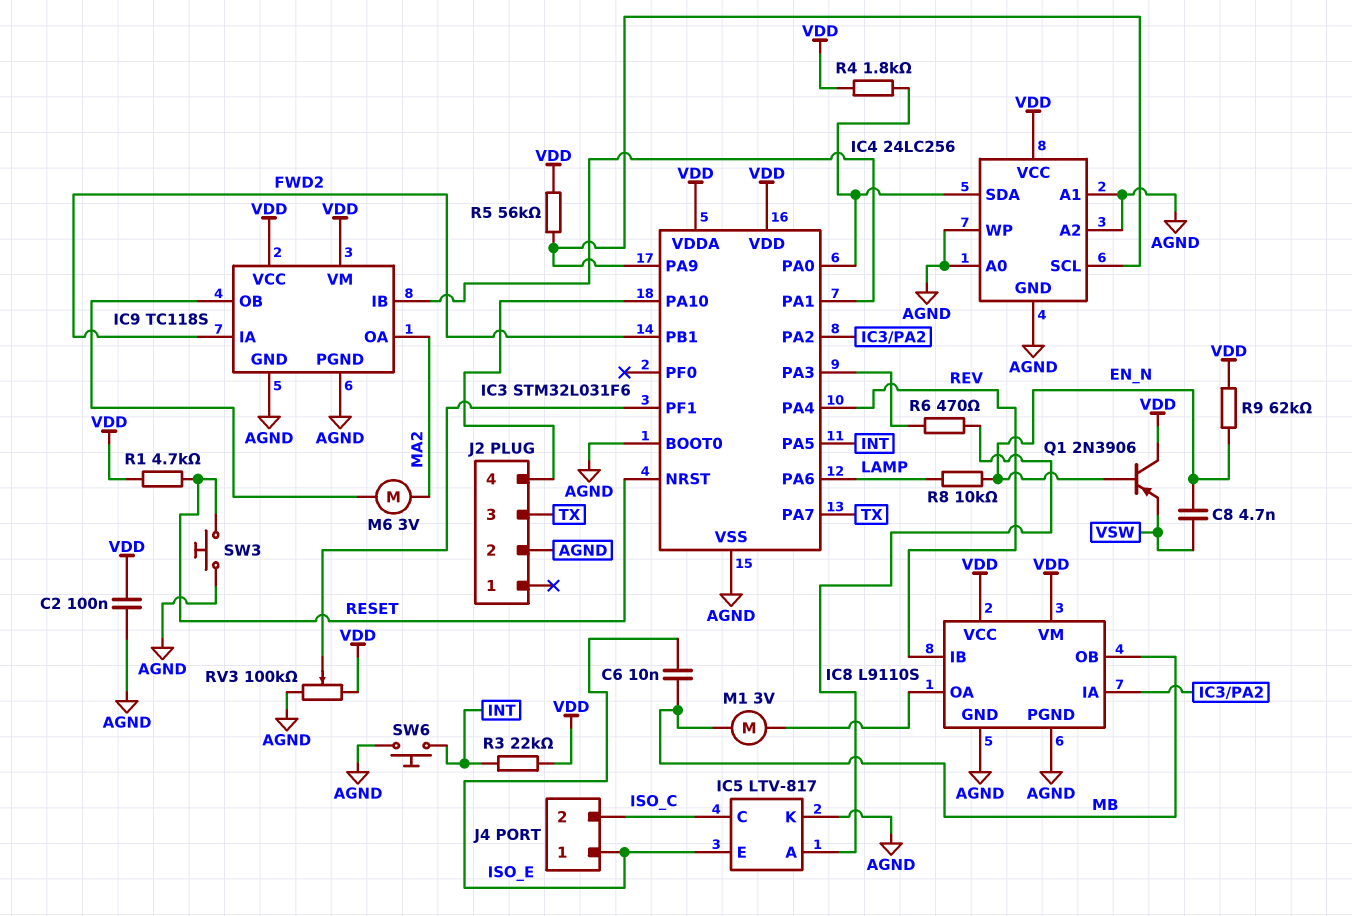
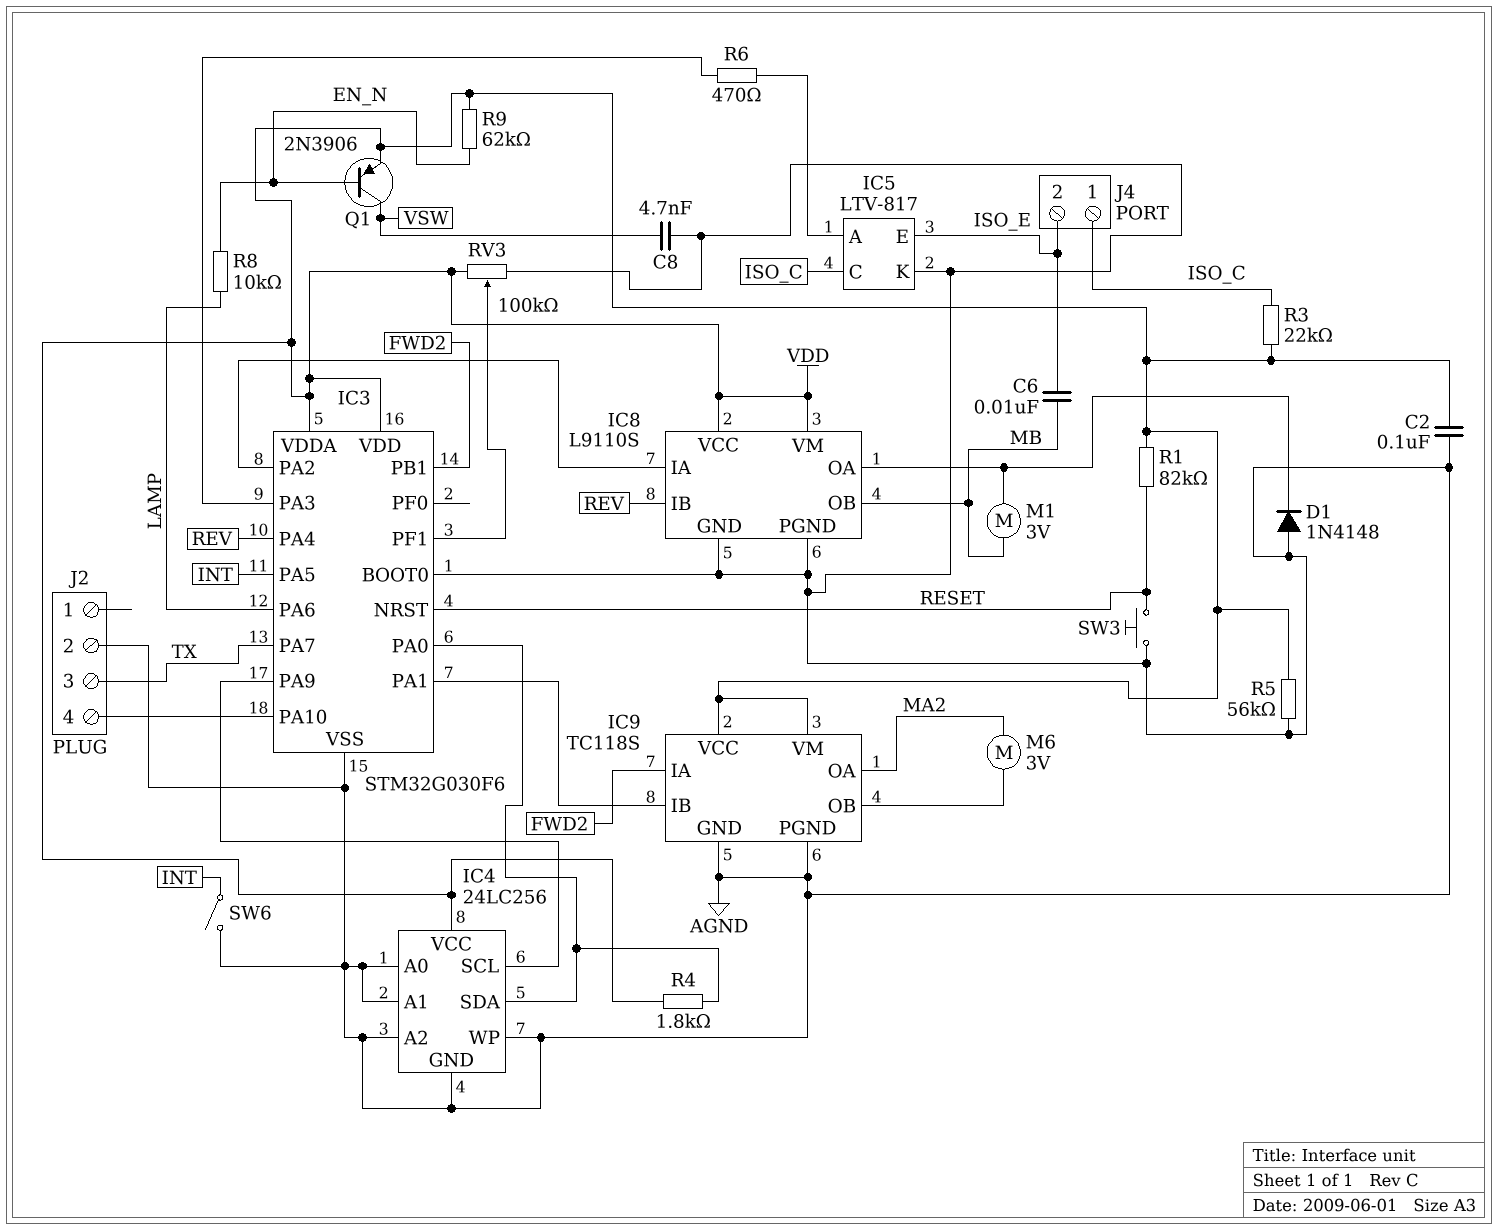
C8: 4.7nF (EN_N, VSW) -> 4.7nF (AGND, VSW)
D1: none -> diode 1N4148 (A AGND, K IC8/OA)
IC3: STM32L031F6 -> STM32G030F6
J4 pin 1: ISO_E -> ISO_C
J4 pin 2: ISO_C -> ISO_E
Q1: PNP 2N3906 (B EN_N, C VDD, E VSW) -> PNP 2N3906 (B EN_N, C VSW, E VDD)
R1: 4.7k (RESET, VDD) -> 82k (RESET, VDD)
R3: 22k (INT, VDD) -> 22k (ISO_C, VDD)
R5: 56k (IC3/PA9, VDD) -> 56k (AGND, VDD)
SW6: button (AGND, INT) -> switch (AGND, INT)

